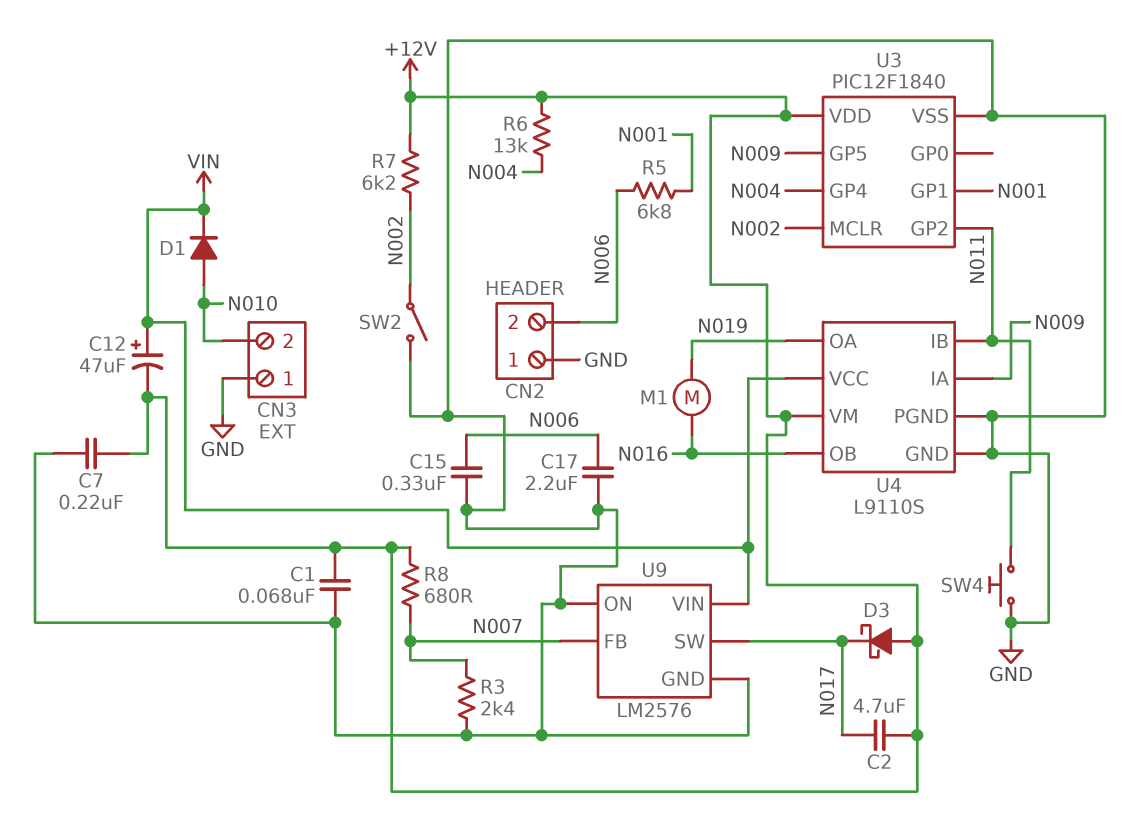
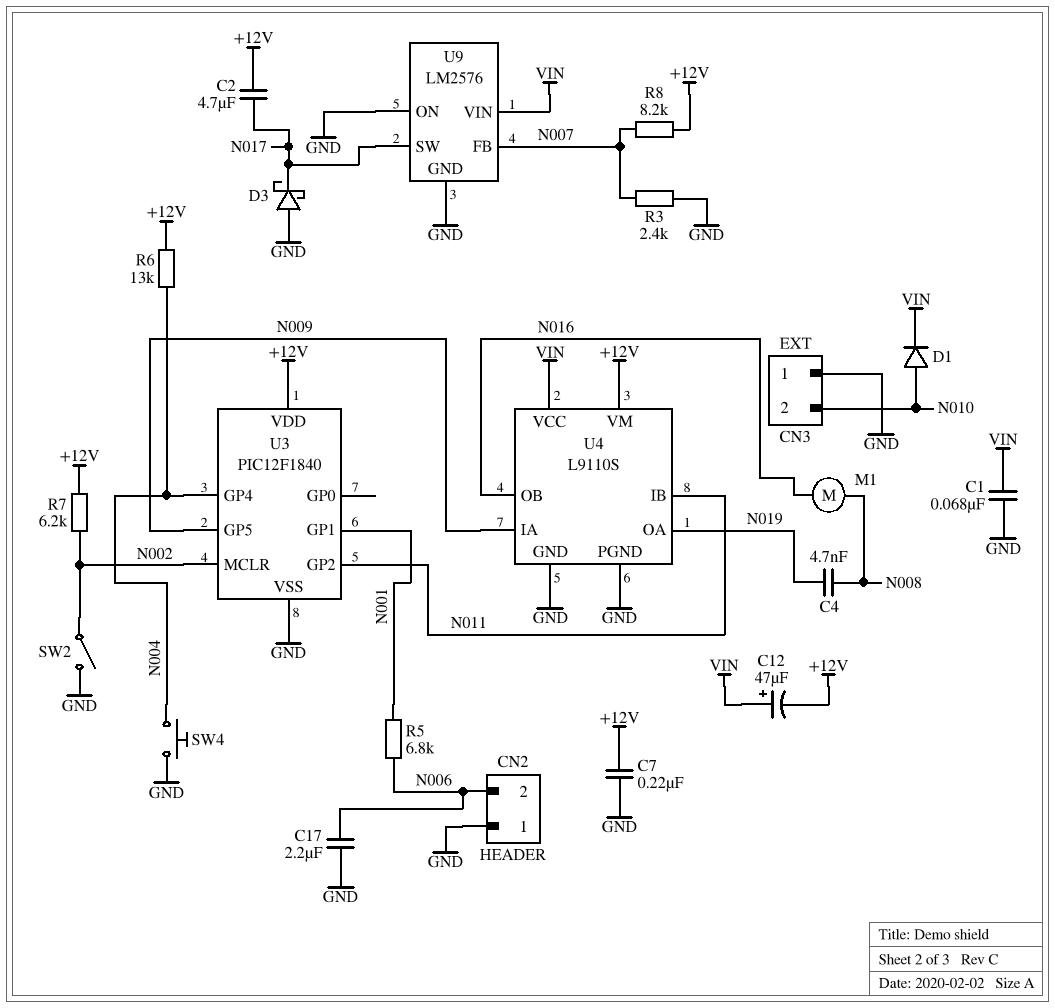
C1: 68nF (+12V, GND) -> 68nF (GND, VIN)
C4: none -> 4.7nF (N008, N019)
C15: 330nF (GND, N006) -> none
D3: schottky (A +12V, K N017) -> schottky (A GND, K N017)
M1: motor (N016, N019) -> motor (N008, N016)
R8: 680 (+12V, N007) -> 8.2k (+12V, N007)
SW4: button (GND, N011) -> button (GND, N004)

